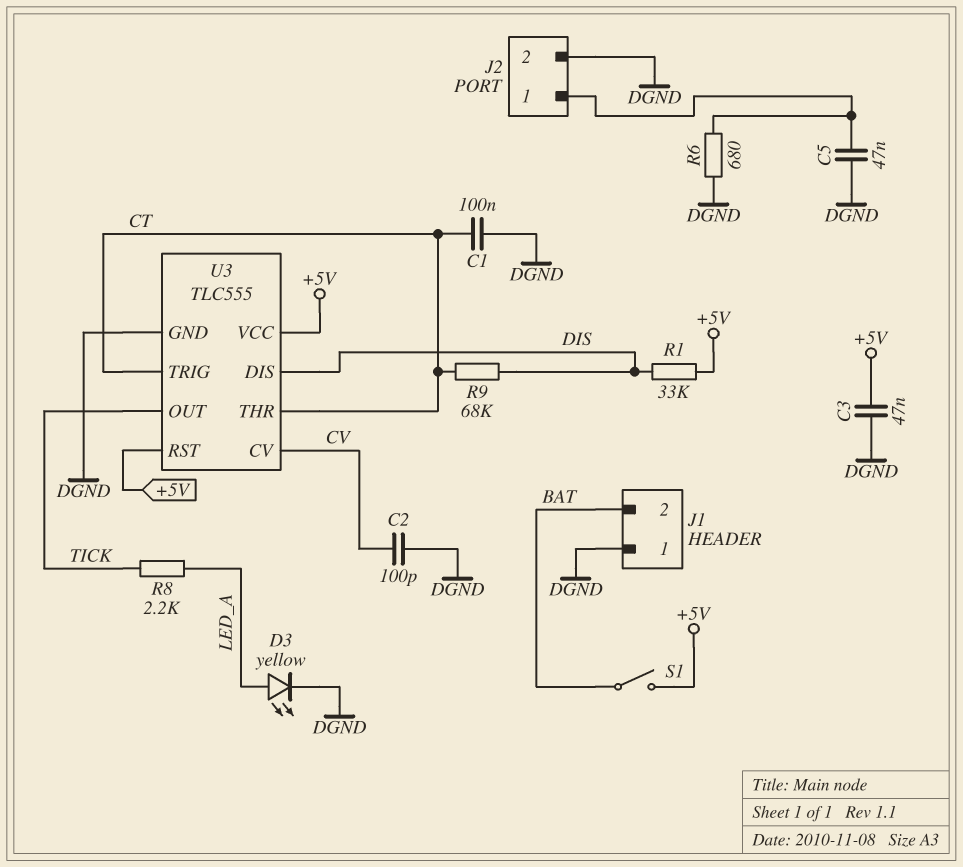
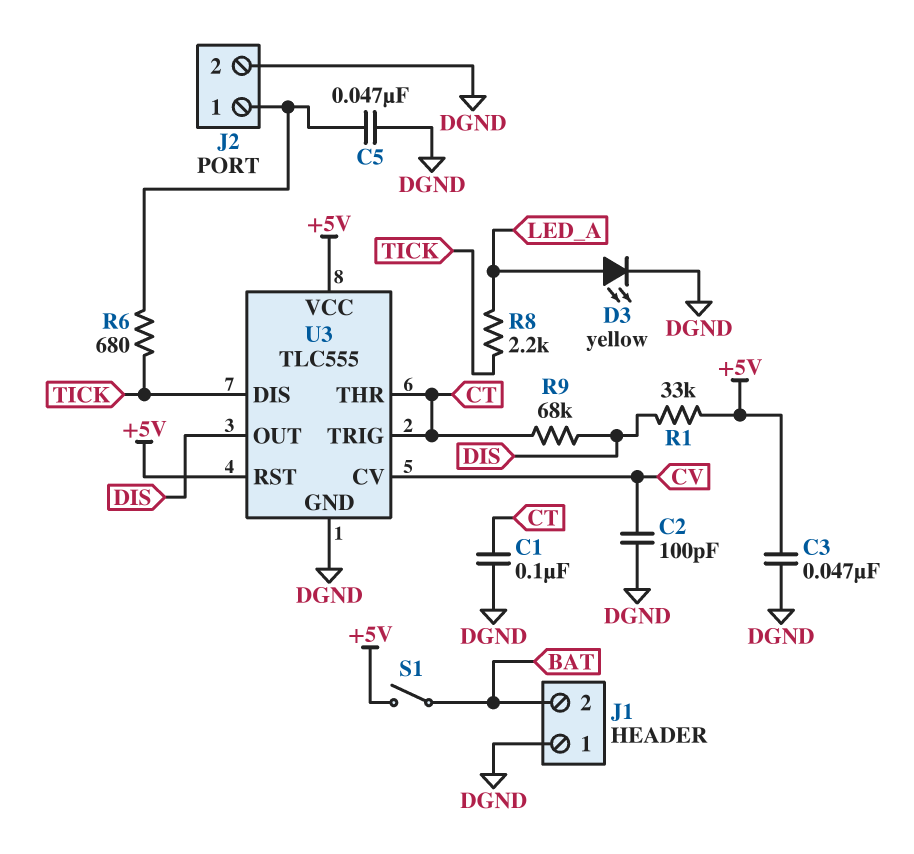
R6: 680 (DGND, J2/1) -> 680 (J2/1, TICK)
U3 pin DIS: DIS -> TICK
U3 pin OUT: TICK -> DIS

